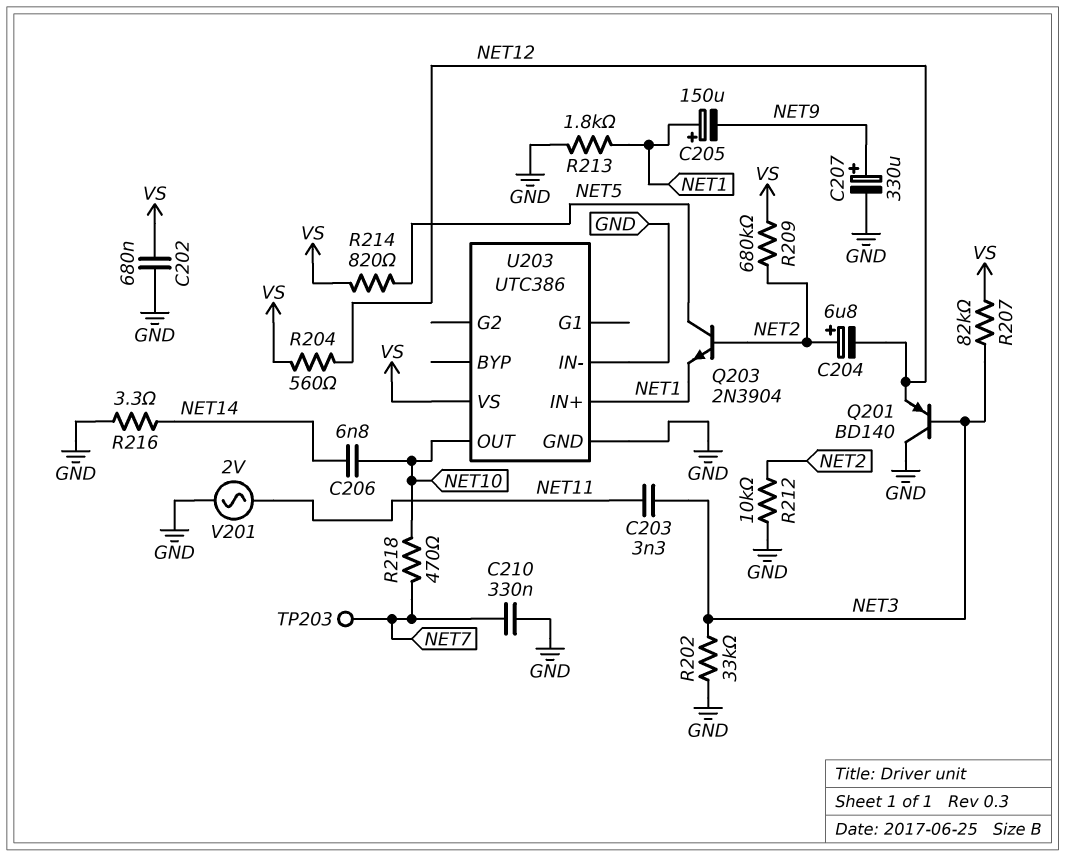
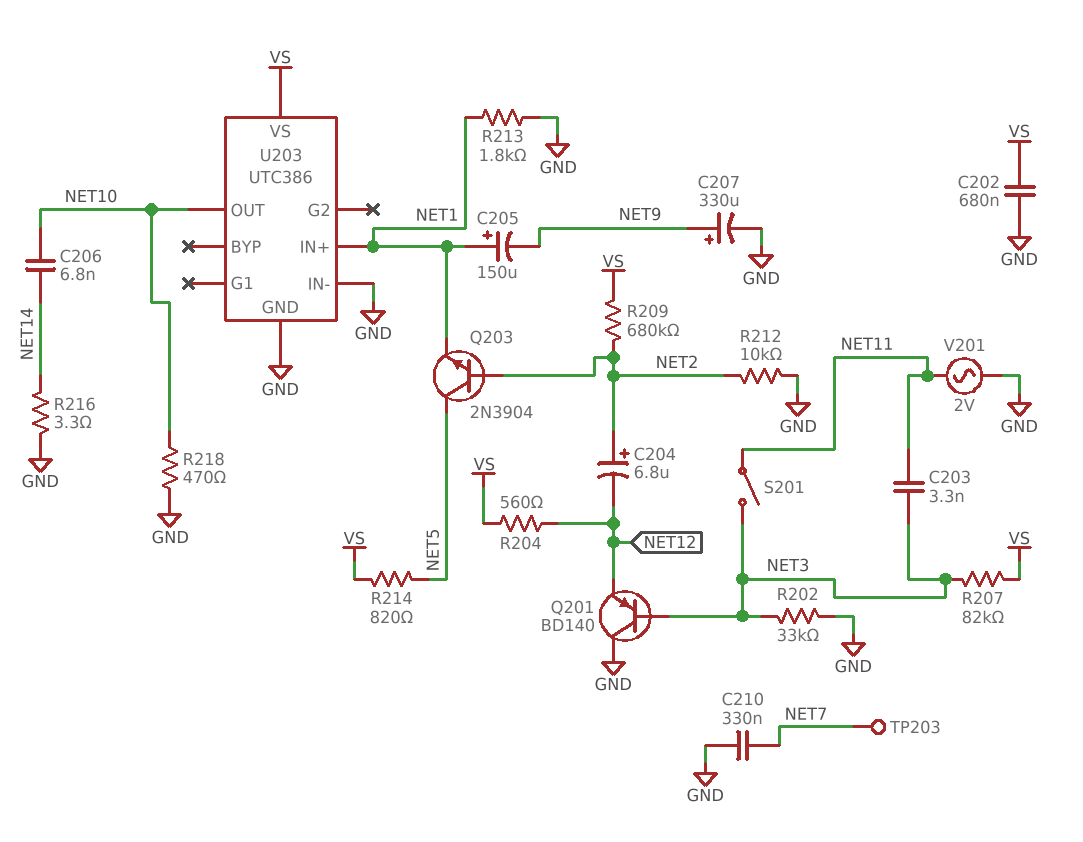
R218: 470 (NET7, NET10) -> 470 (GND, NET10)
S201: none -> switch (NET3, NET11)

